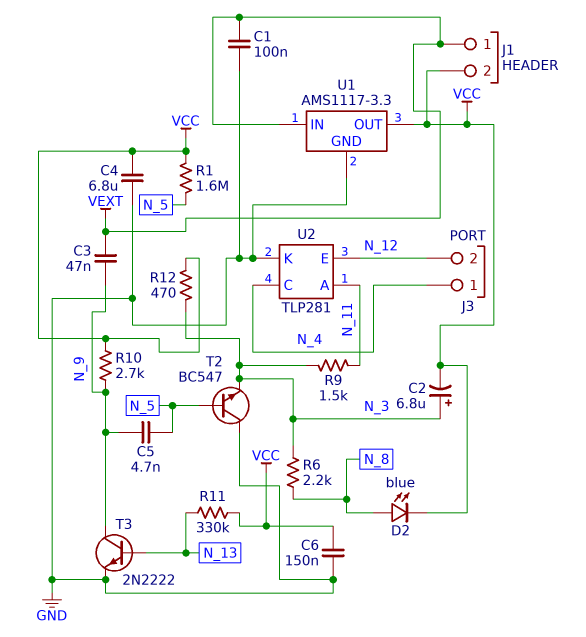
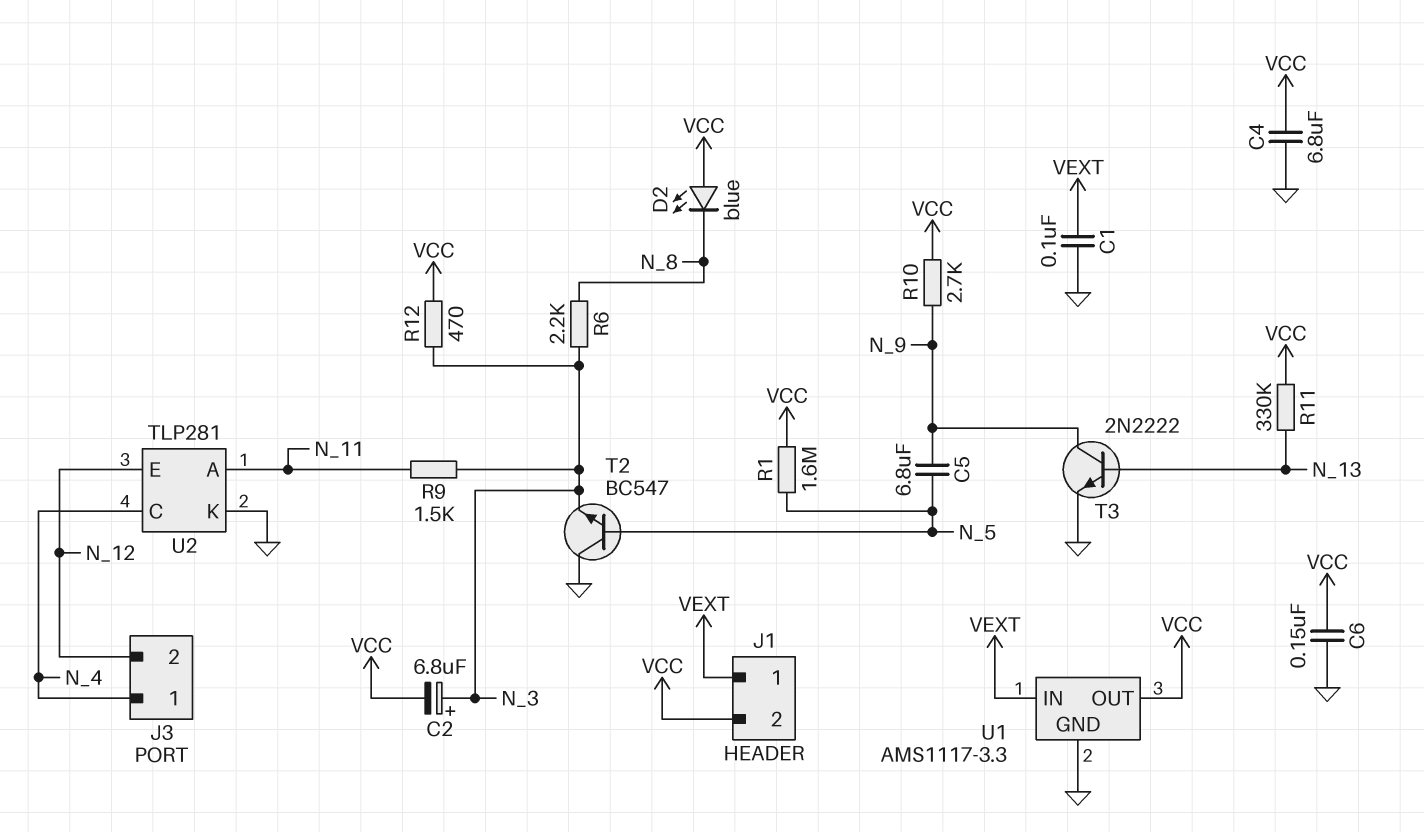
C3: 47nF (N_9, VEXT) -> none
C5: 4.7nF (N_5, N_9) -> 6.8uF (N_5, N_9)
D2: LED blue (A N_8, K VCC) -> LED blue (A VCC, K N_8)

